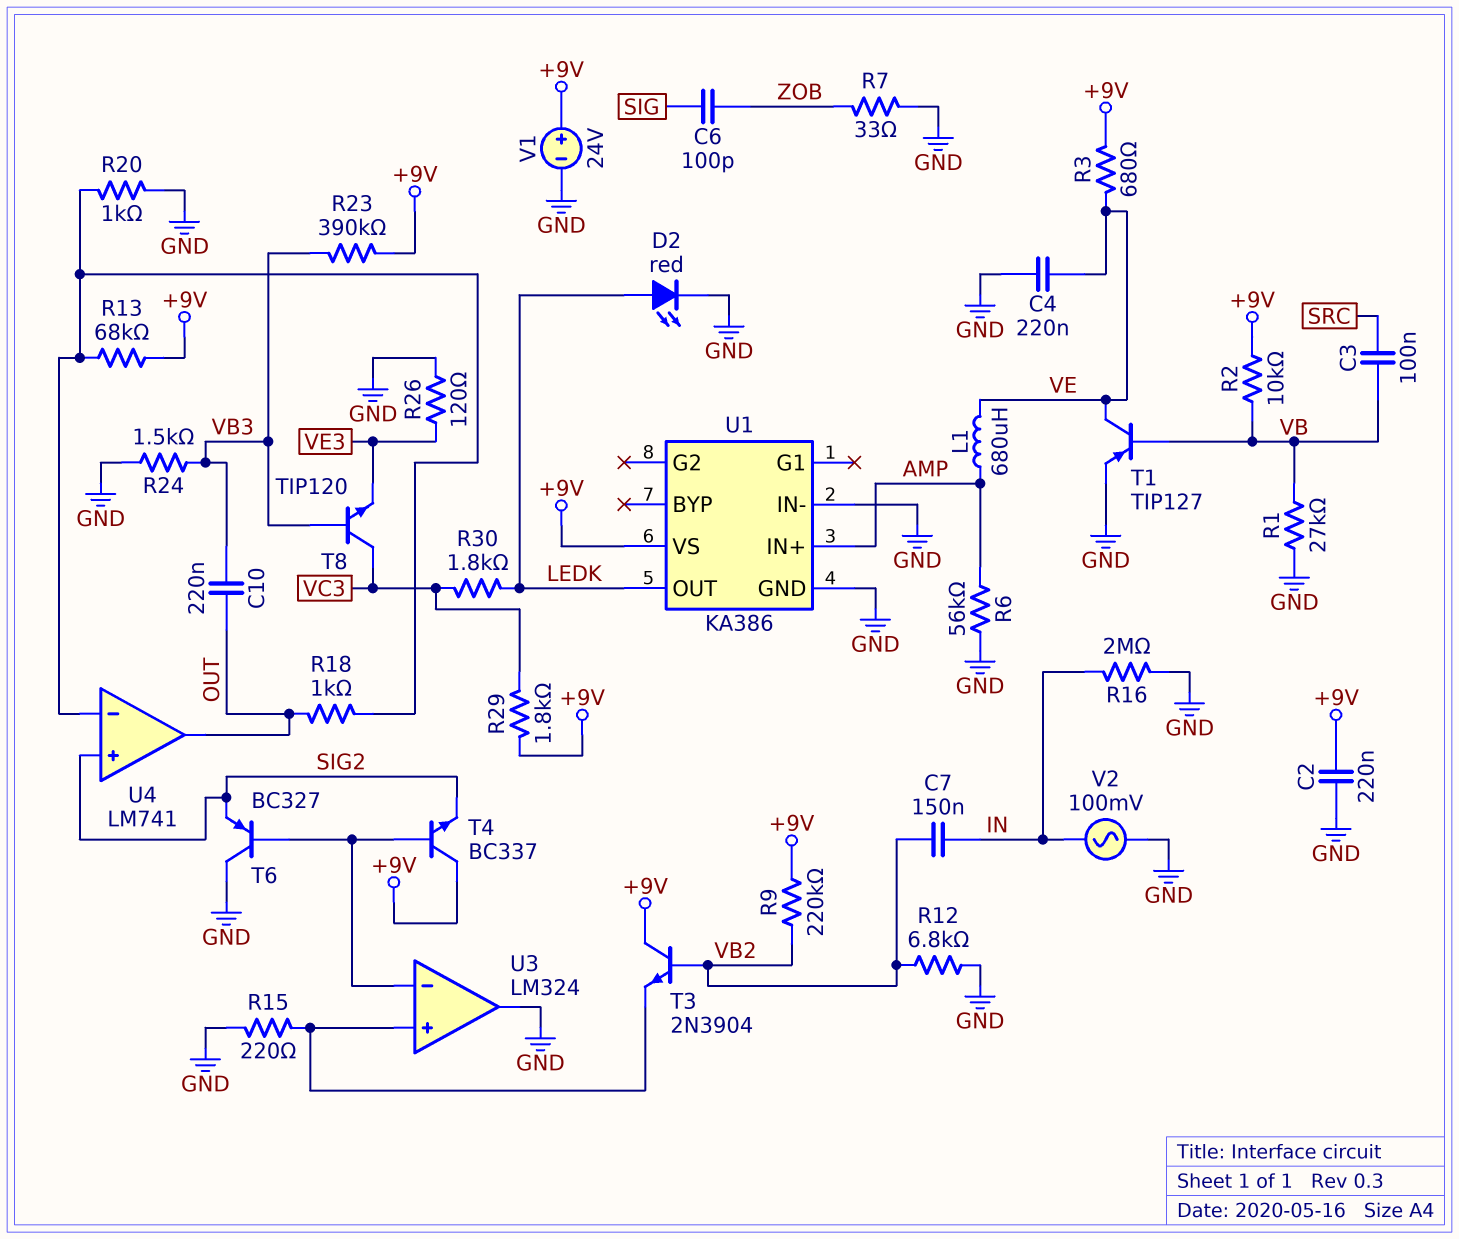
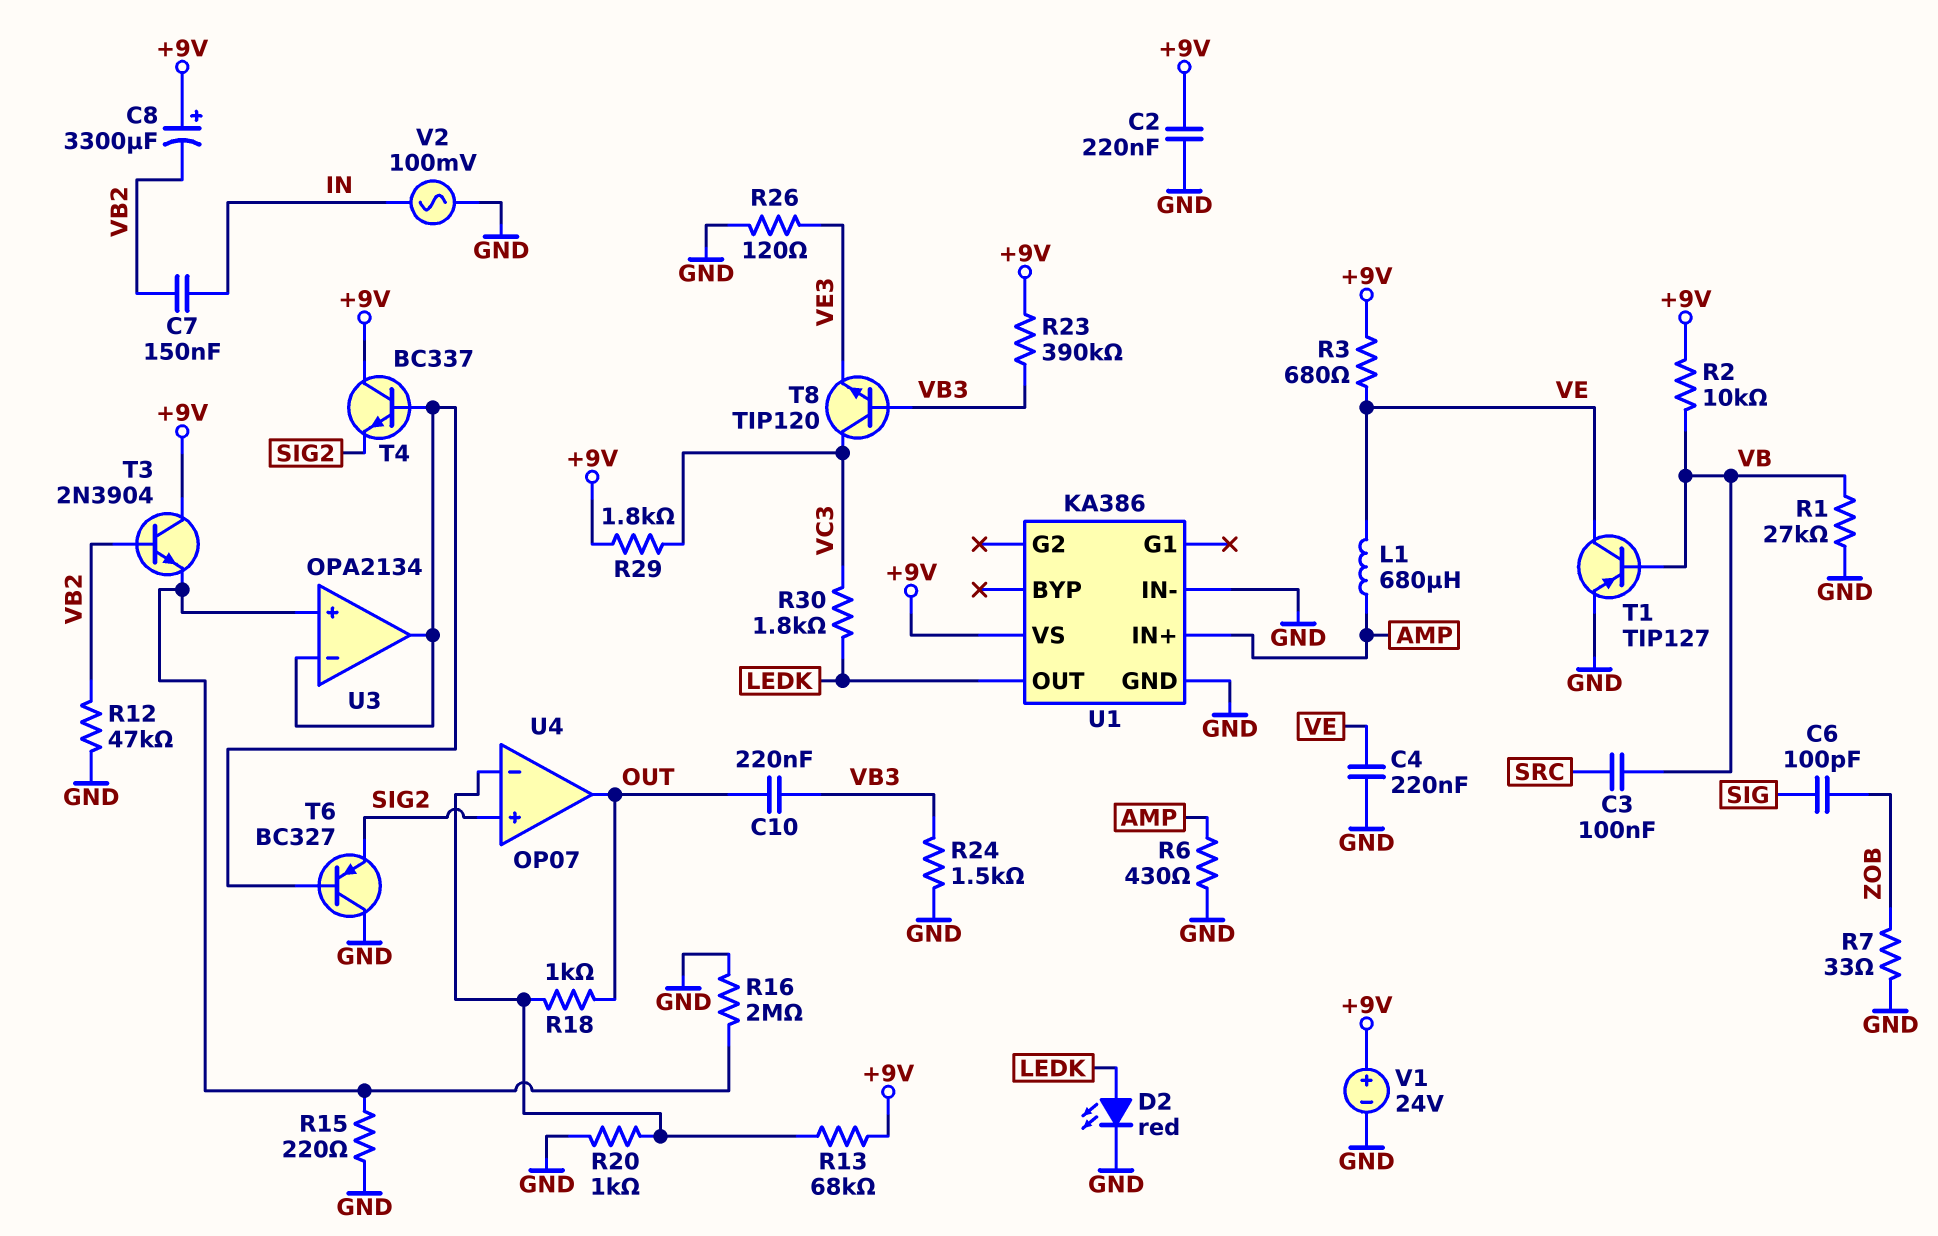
C8: none -> 3300uF (plus +9V, minus VB2)
R6: 56k (AMP, GND) -> 430 (AMP, GND)
R9: 220k (+9V, VB2) -> none
R12: 6.8k (GND, VB2) -> 47k (GND, VB2)
R16: 2M (GND, IN) -> 2M (GND, U3/in+)
U3: LM324 -> OPA2134
U3 pin out: GND -> U3/in-
U4: LM741 -> OP07

